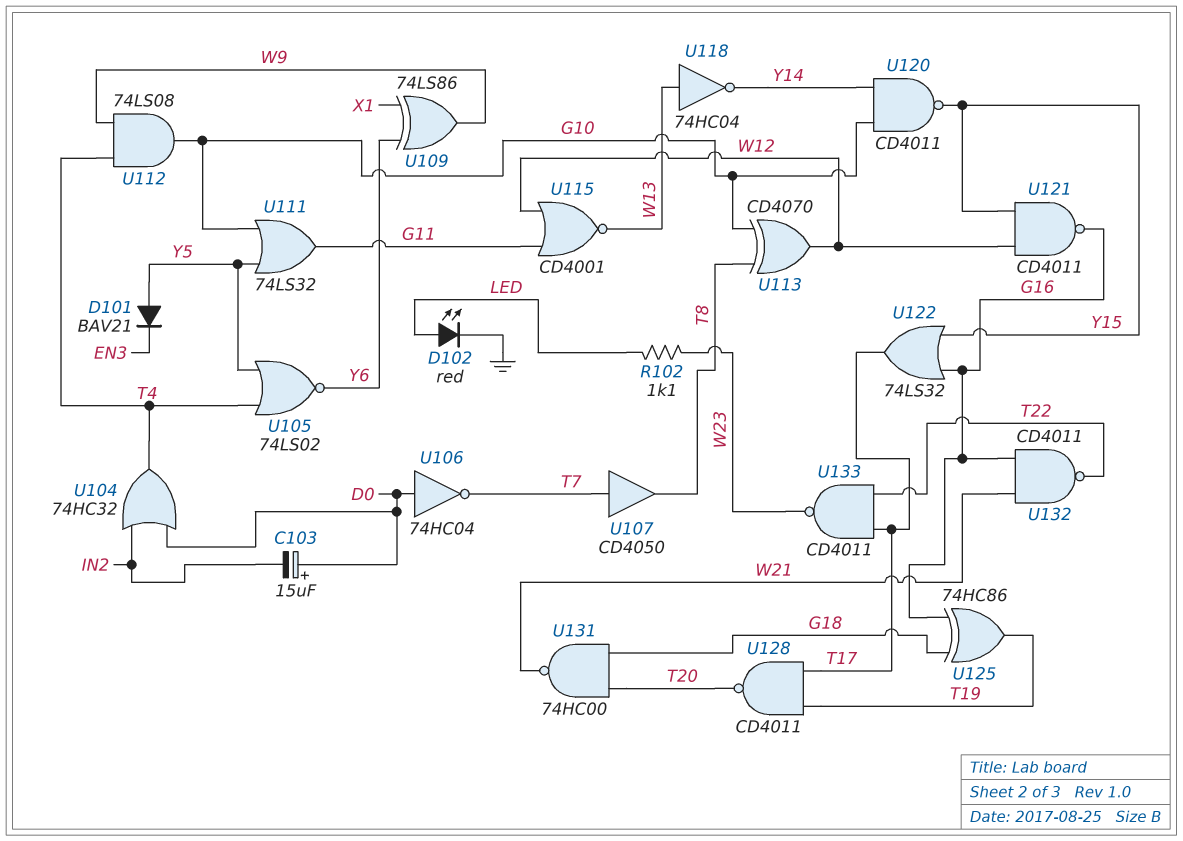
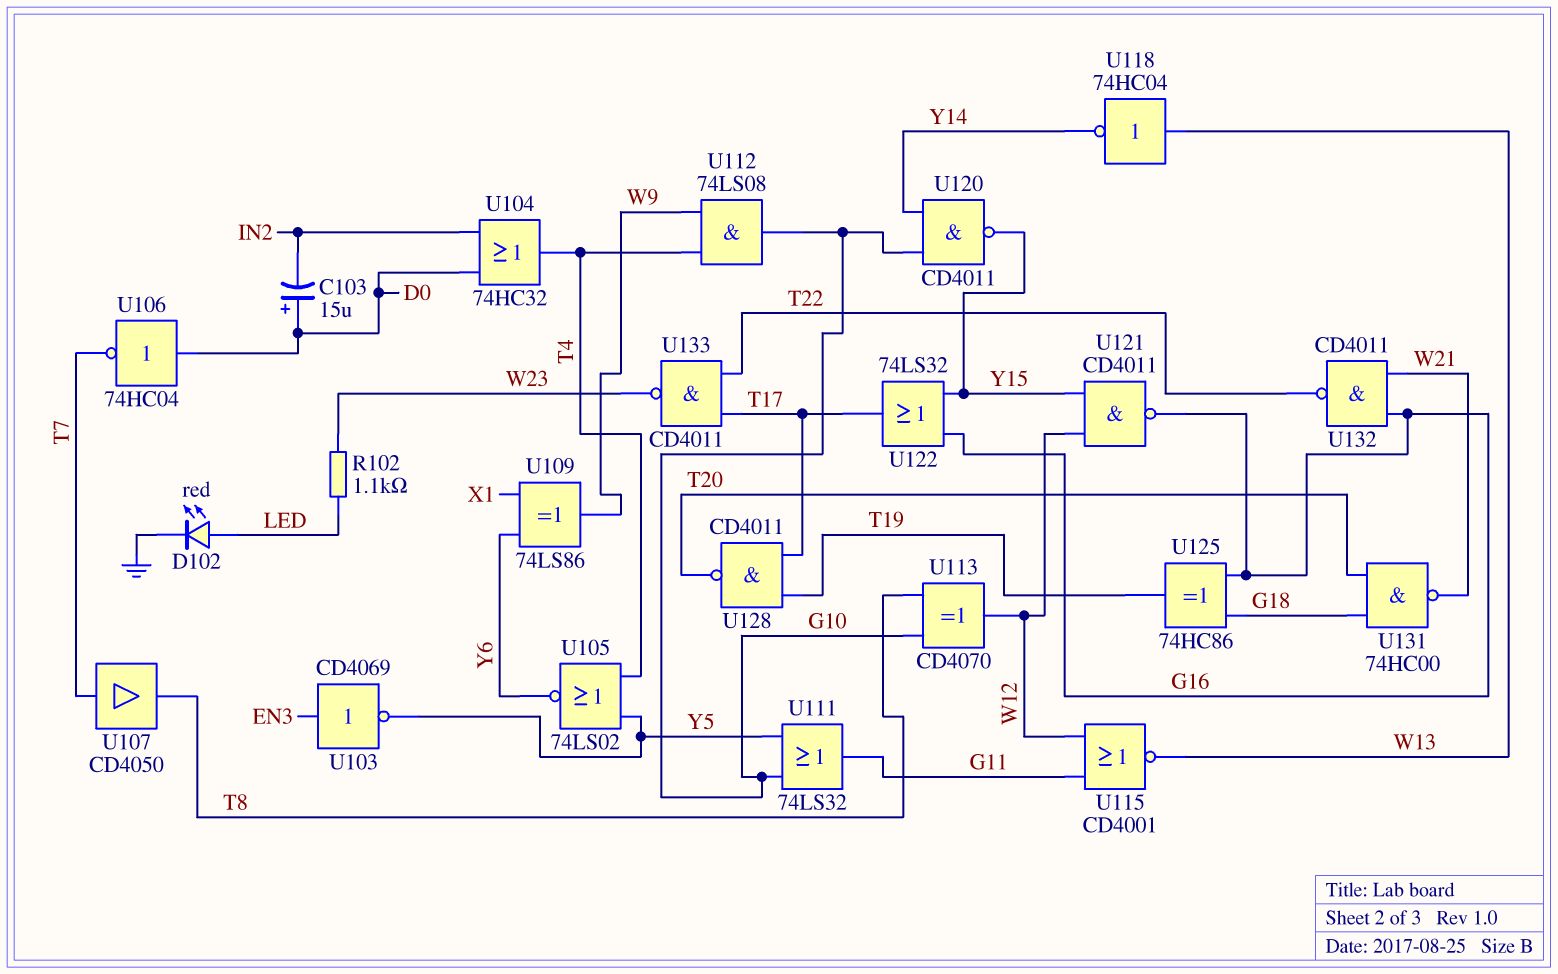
D101: diode BAV21 (A Y5, K EN3) -> none
U103: none -> NOT CD4069 (in EN3, out Y5)

